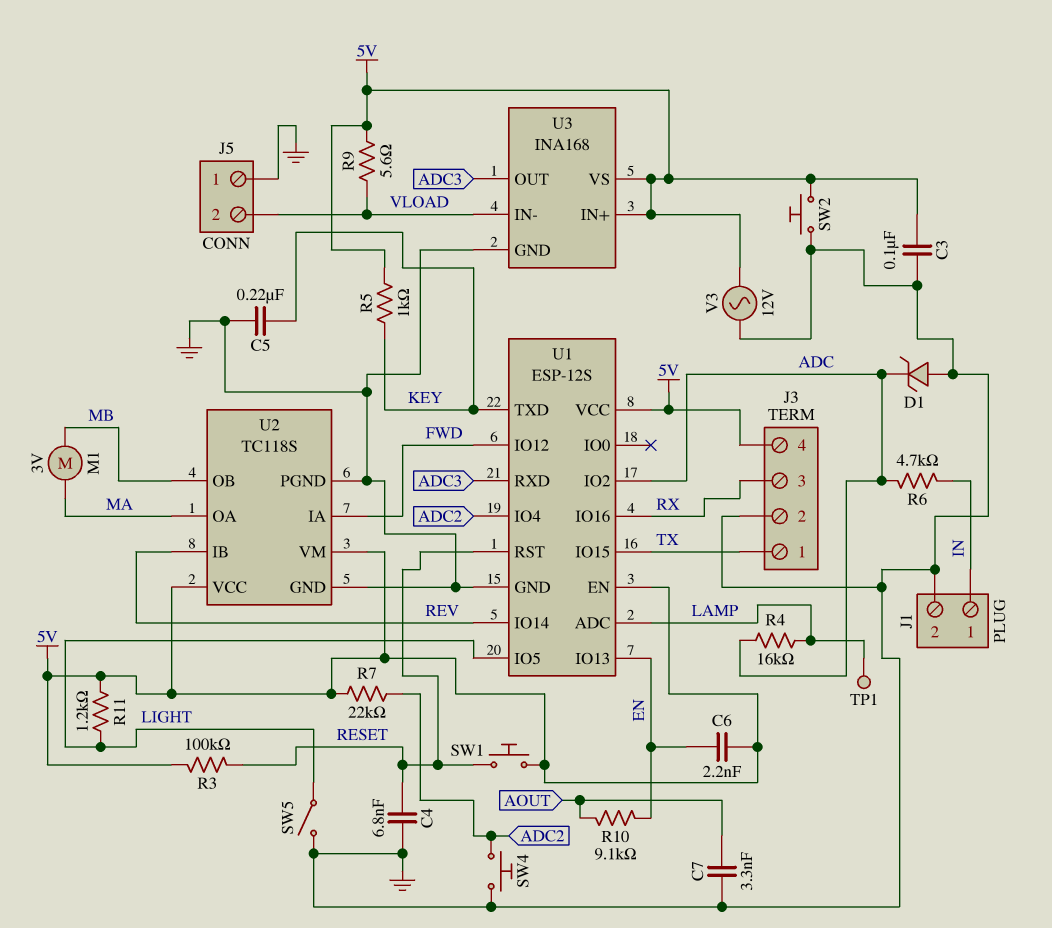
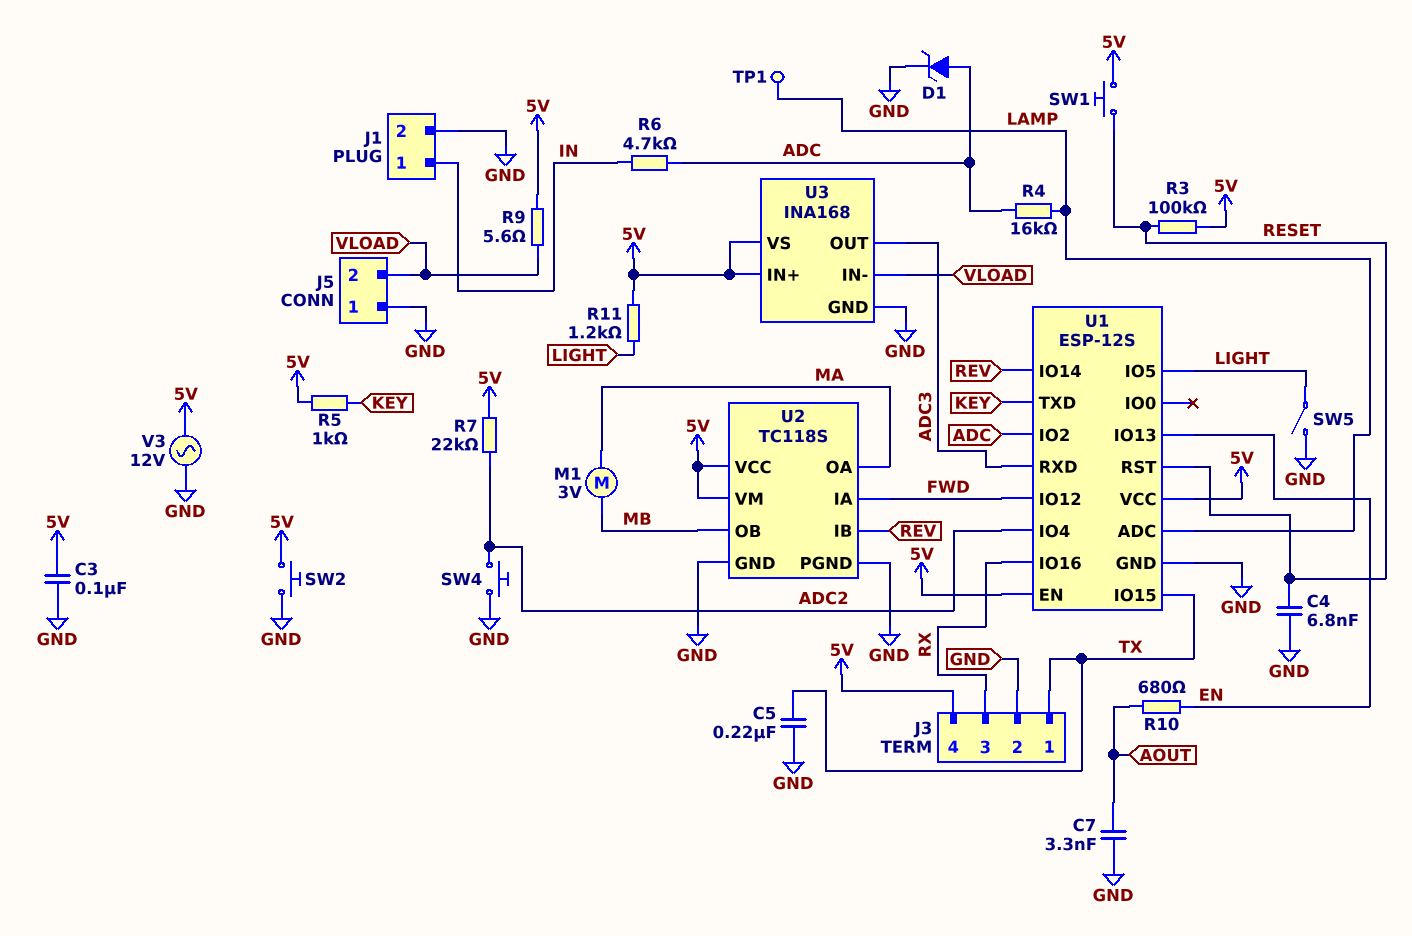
C5: 220nF (GND, KEY) -> 220nF (GND, TX)
C6: 2.2nF (5V, EN) -> none
D1: zener (A GND, K ADC) -> zener (A ADC, K GND)
R10: 9.1k (AOUT, EN) -> 680 (AOUT, EN)

